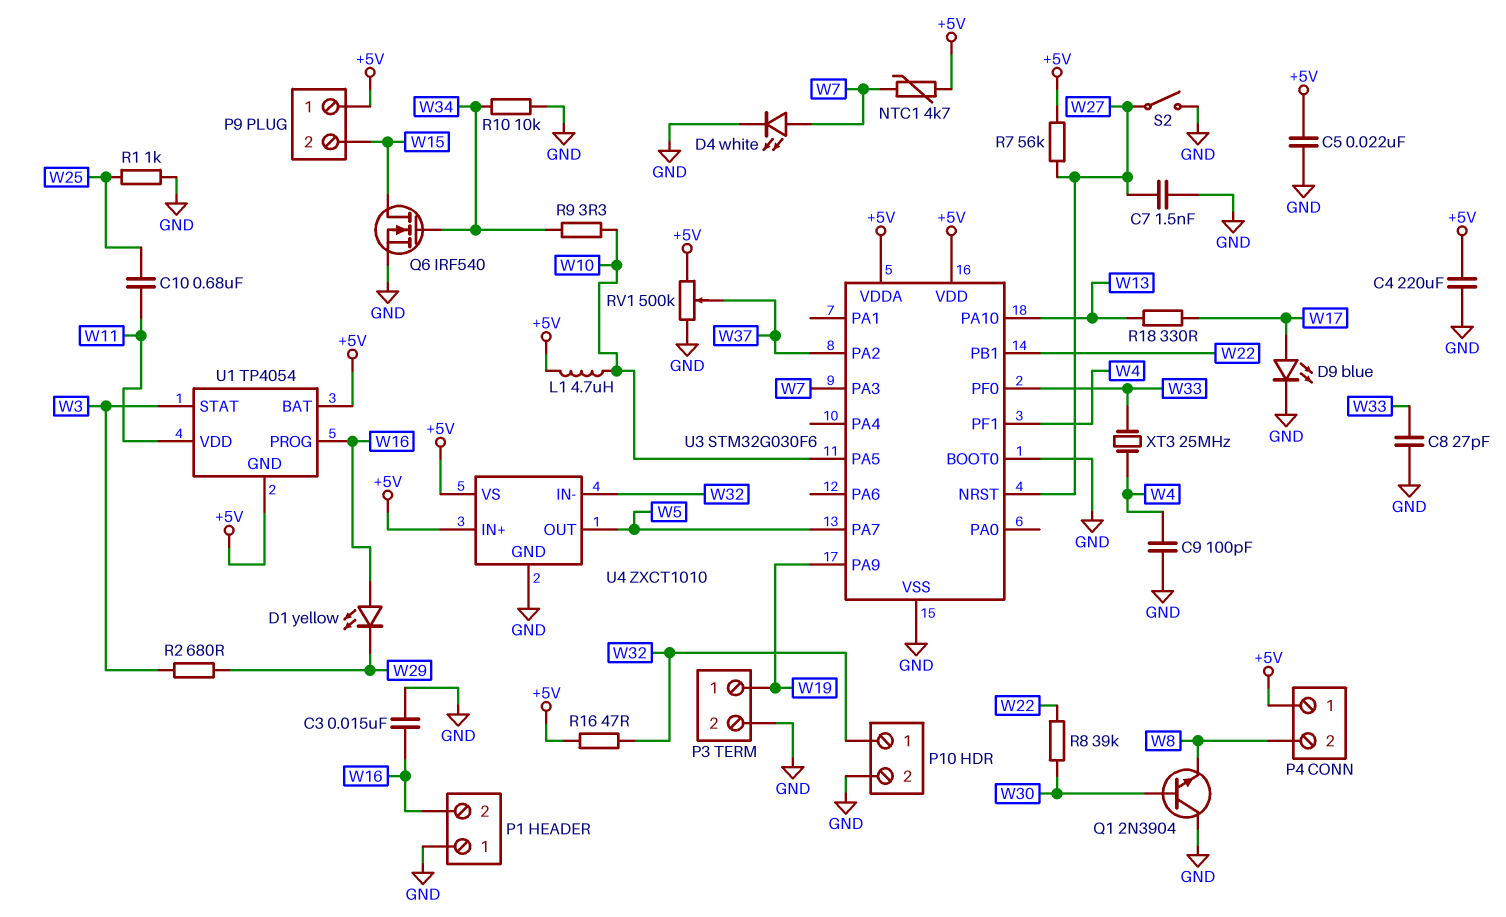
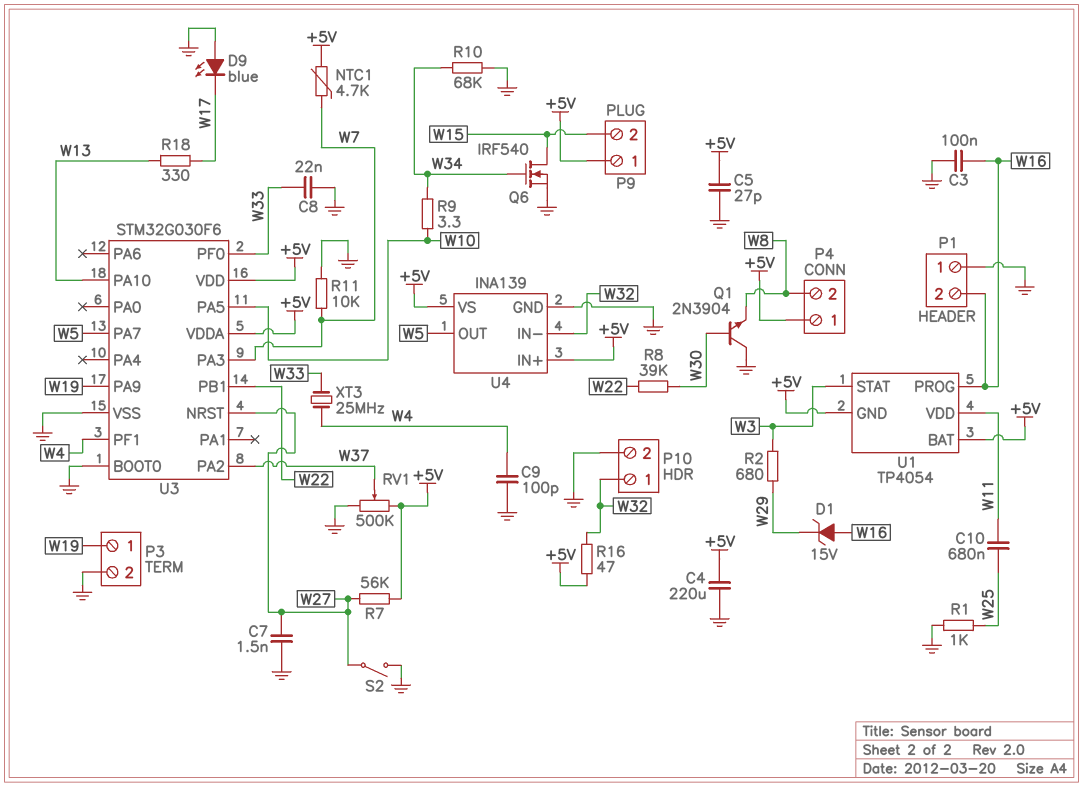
C3: 15nF (GND, W16) -> 100nF (GND, W16)
C5: 22nF (+5V, GND) -> 27pF (+5V, GND)
C8: 27pF (GND, W33) -> 22nF (GND, W33)
D1: LED yellow (A W16, K W29) -> zener 15V (A W16, K W29)
D4: LED white (A W7, K GND) -> none
D9: LED blue (A W17, K GND) -> LED blue (A GND, K W17)
L1: 4.7uH (+5V, W10) -> none
R10: 10k (GND, W34) -> 68k (GND, W34)
R11: none -> 10k (GND, W7)
U4: ZXCT1010 -> INA139

